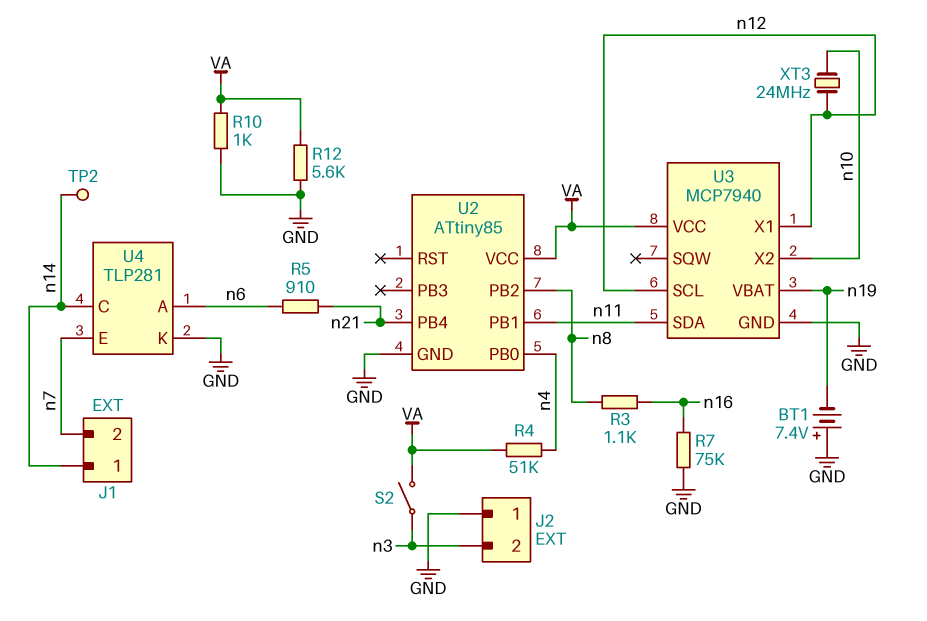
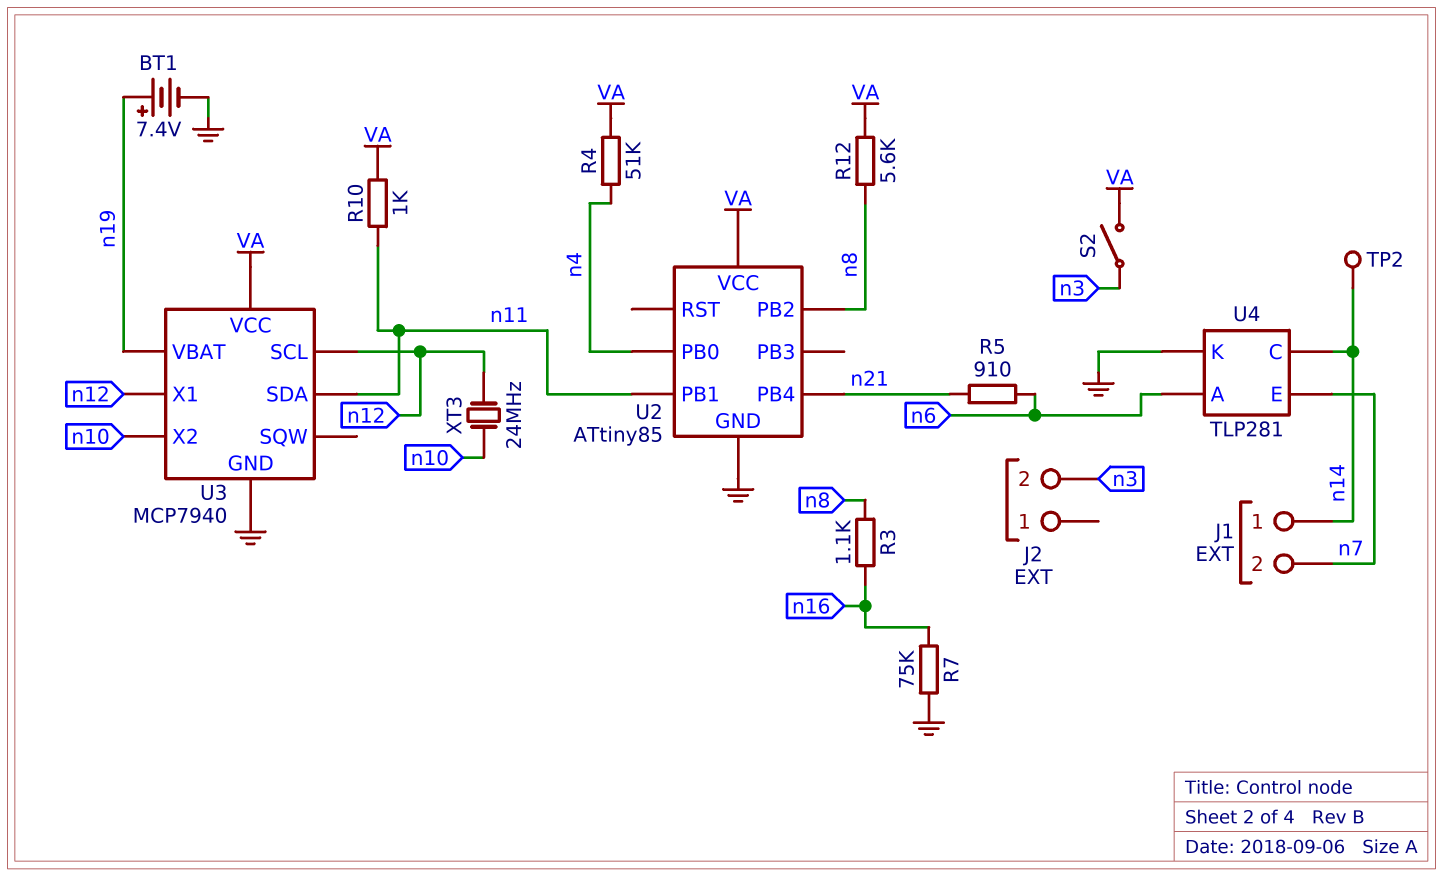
BT1: 7.4V (plus GND, minus n19) -> 7.4V (plus n19, minus GND)
J2 pin 1: GND -> none
R10: 1k (GND, VA) -> 1k (VA, n11)
R12: 5.6k (GND, VA) -> 5.6k (VA, n8)

